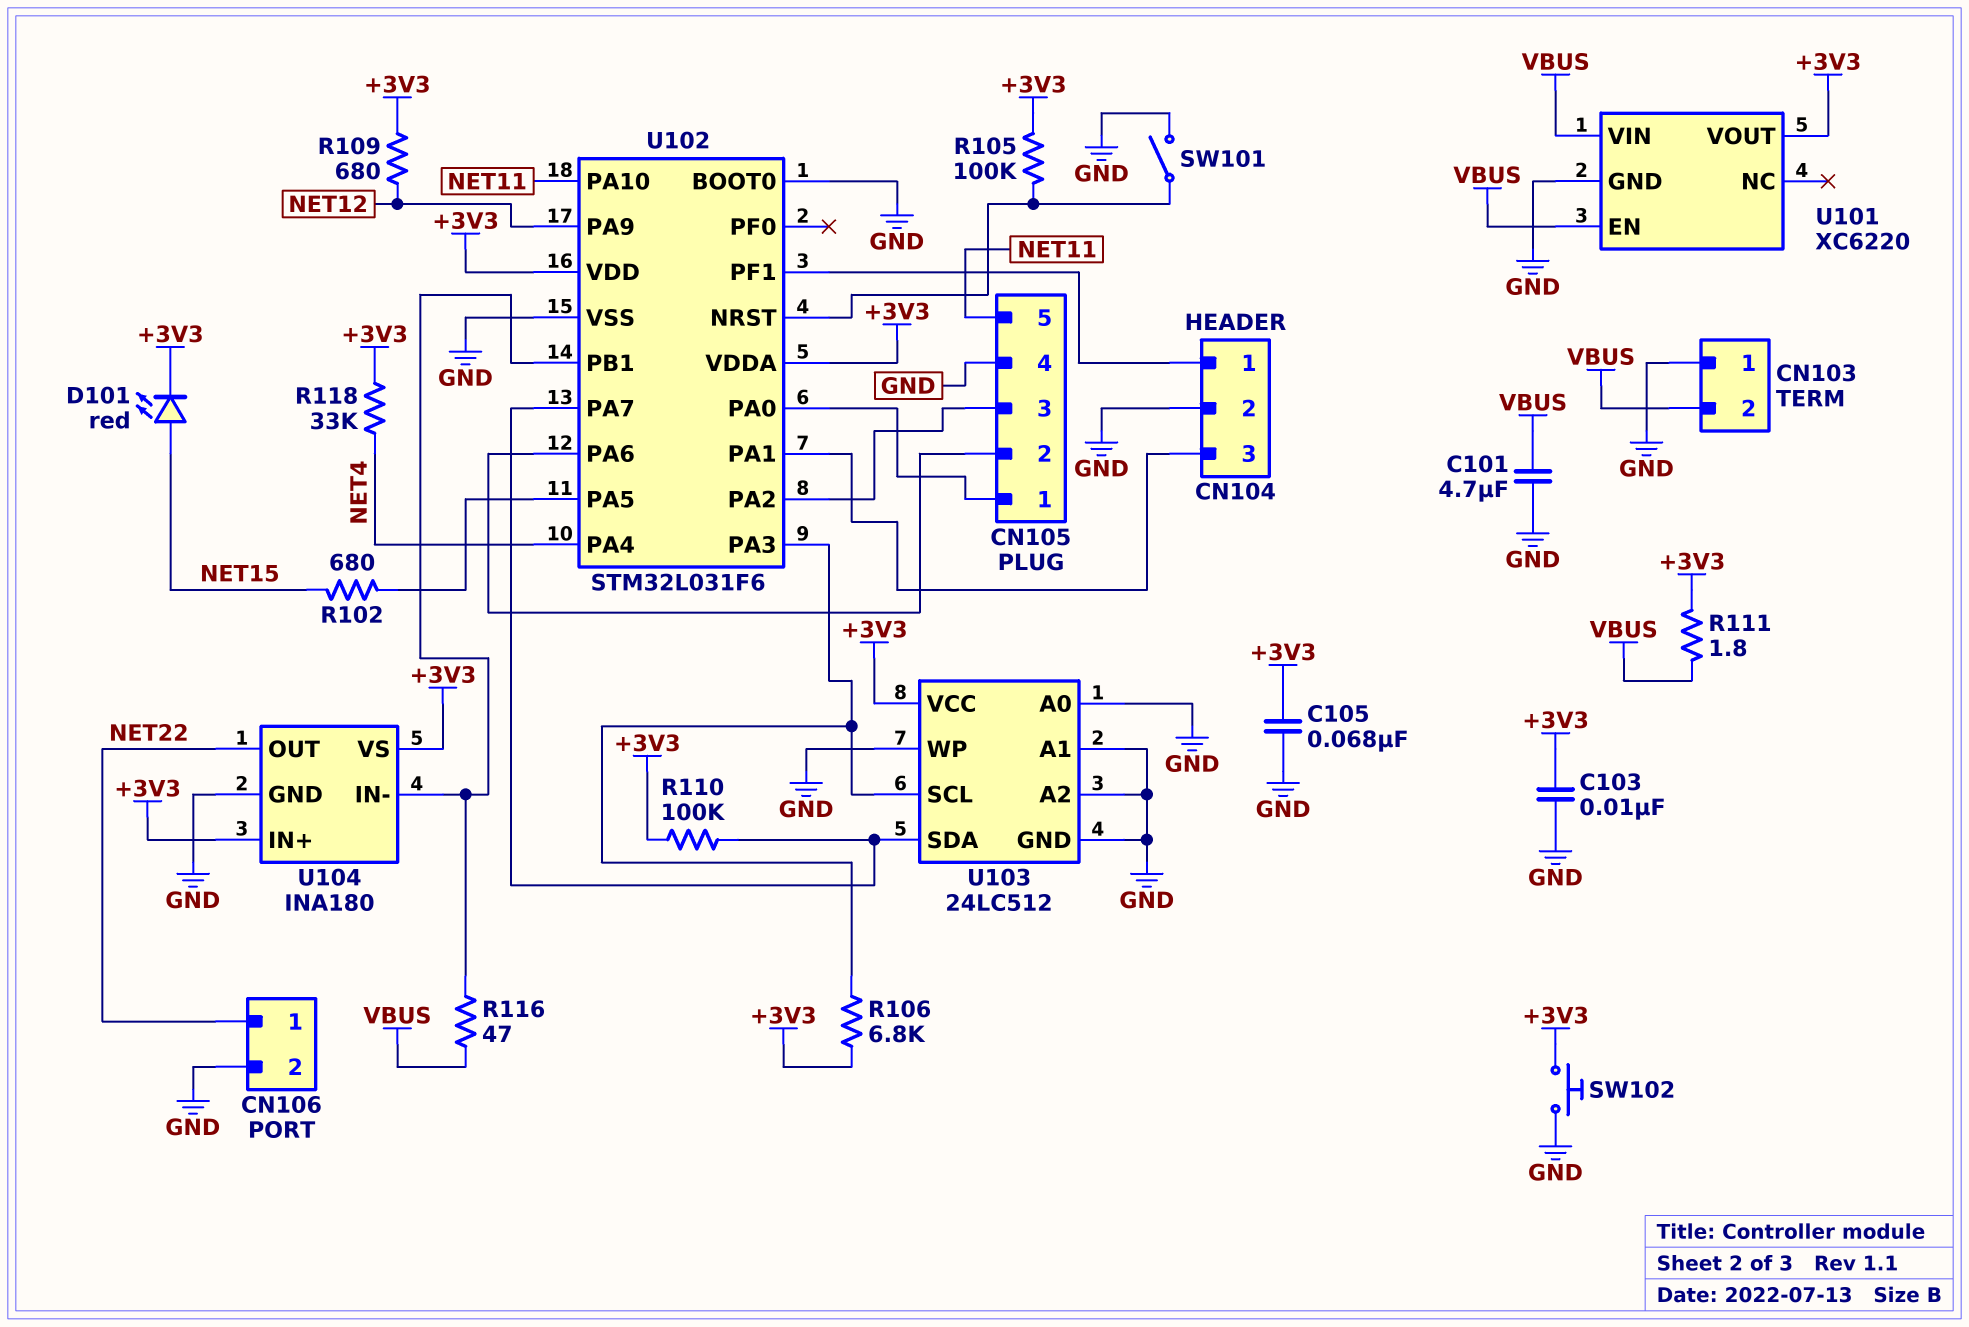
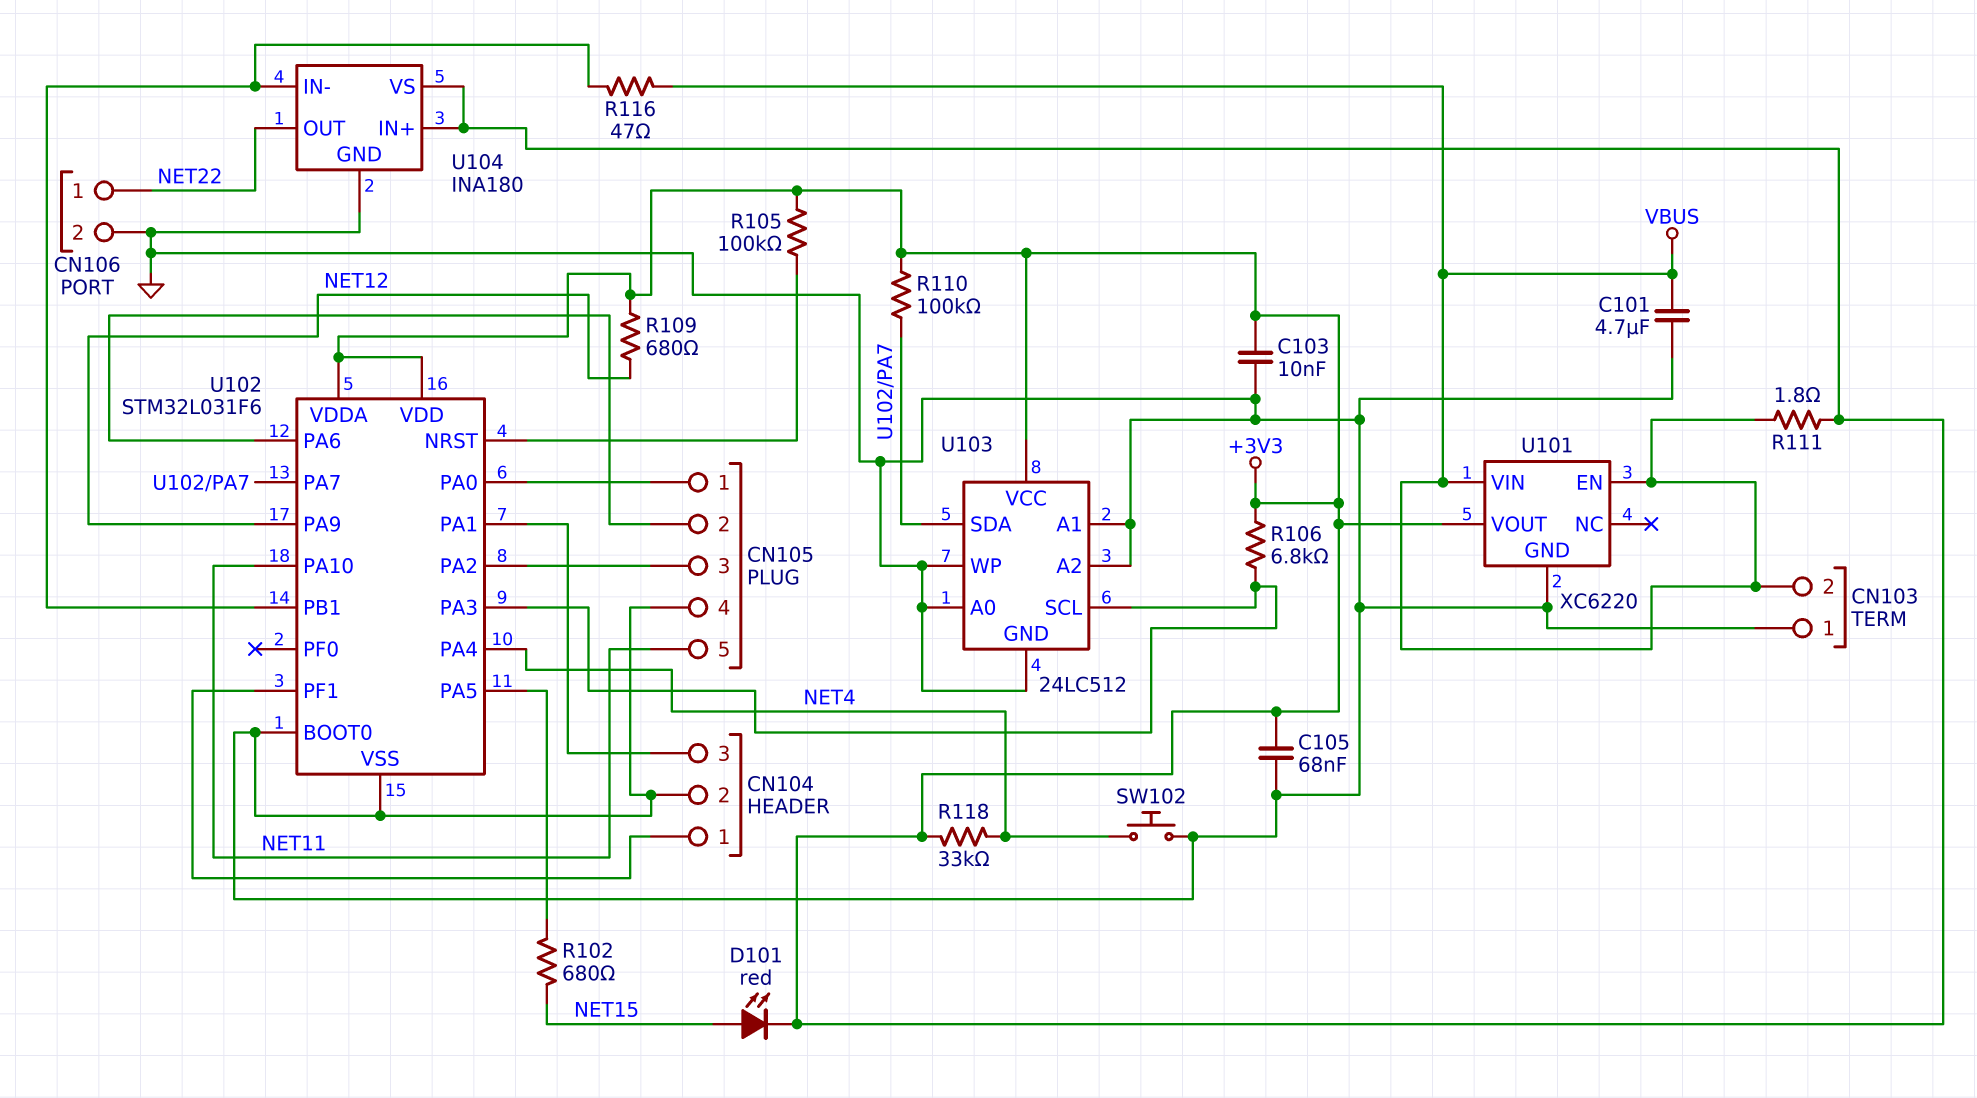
SW101: switch (GND, U102/NRST) -> none
SW102: button (+3V3, GND) -> button (GND, NET4)

